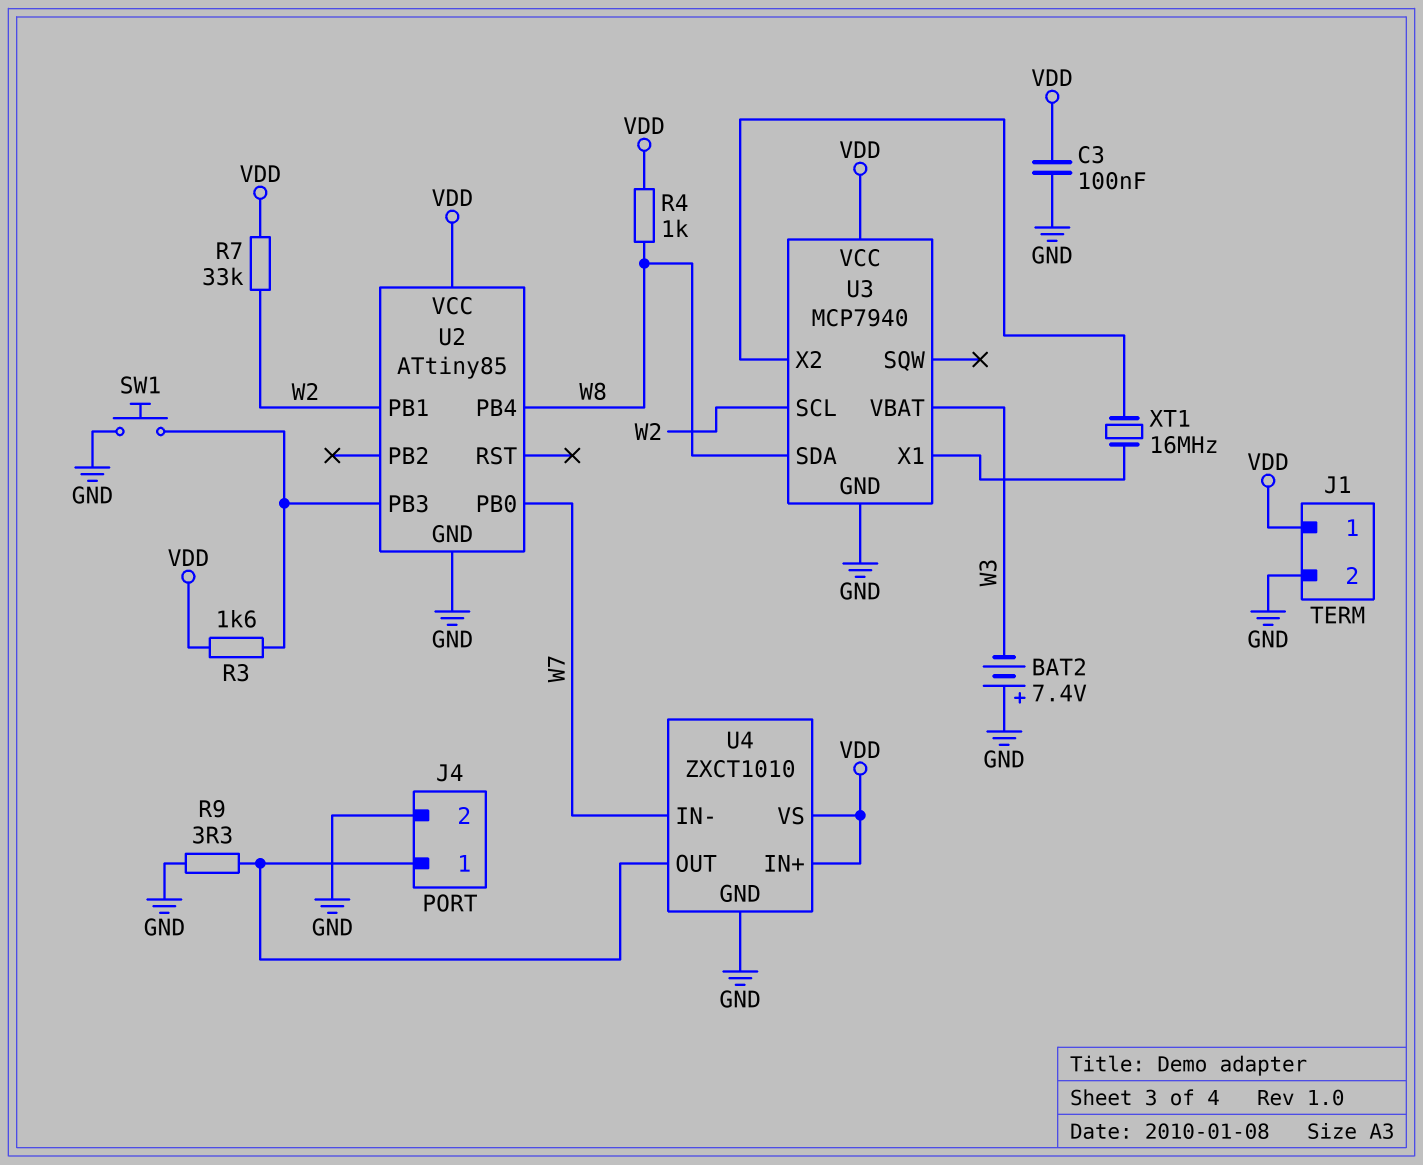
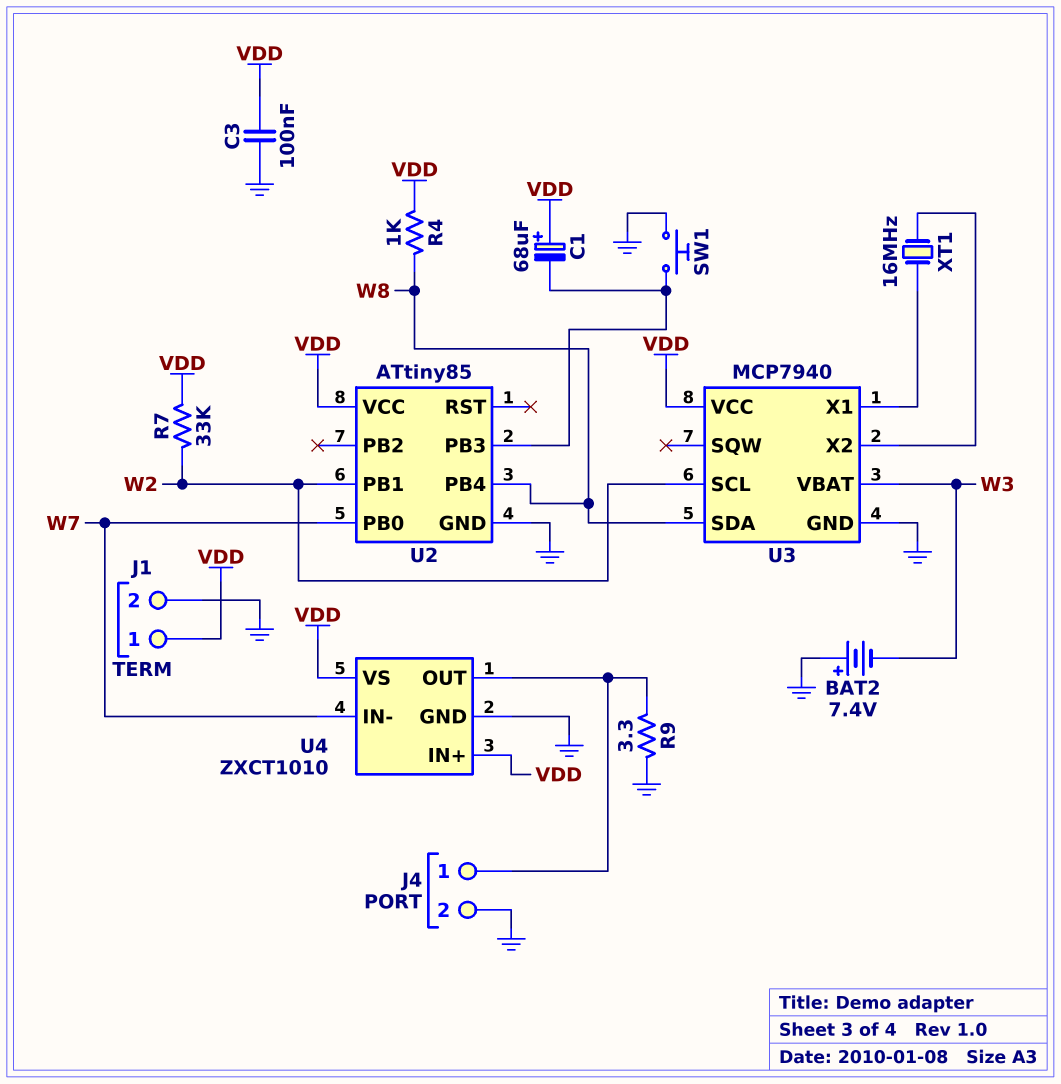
C1: none -> 68uF (plus VDD, minus U2/PB3)
R3: 1.6k (U2/PB3, VDD) -> none

